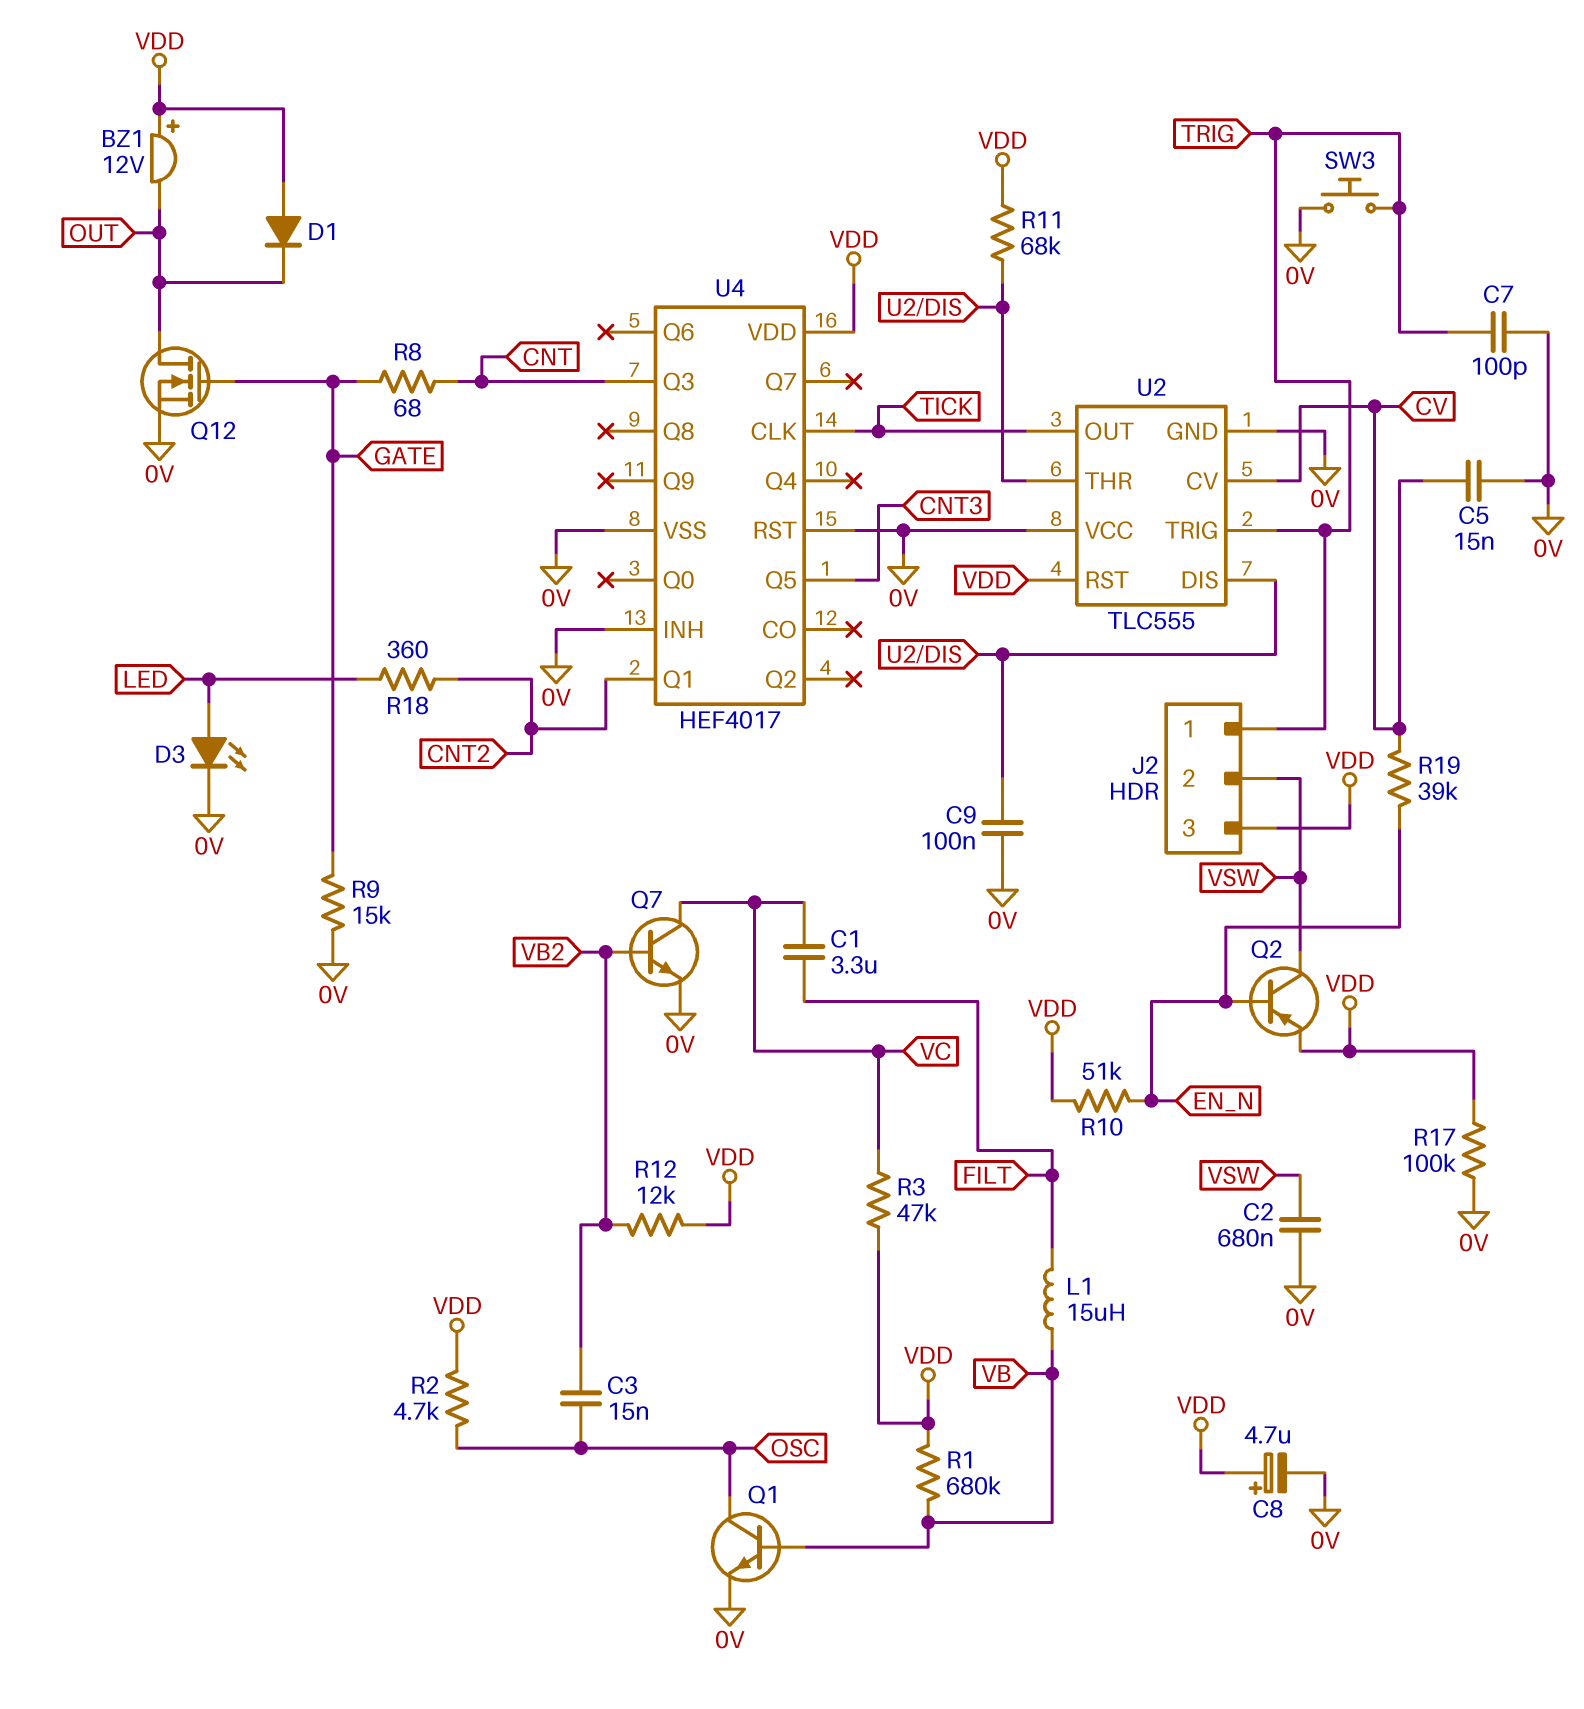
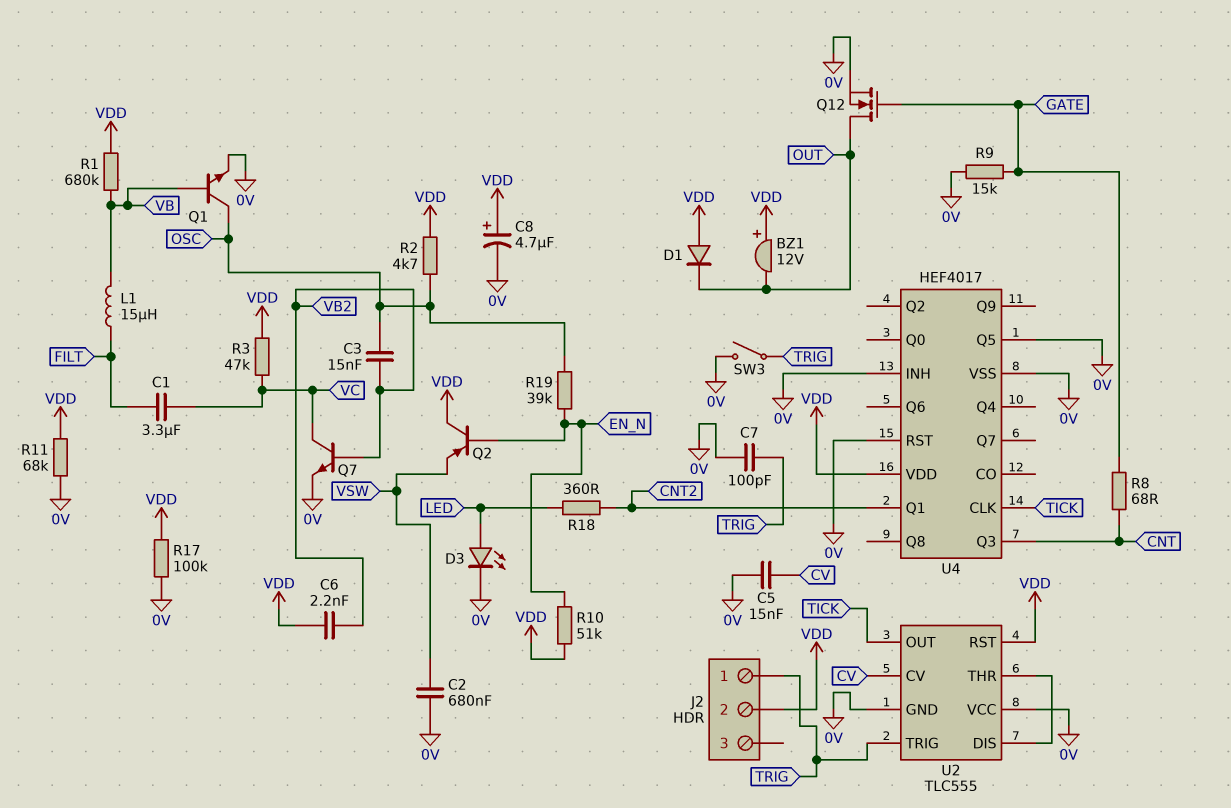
C6: none -> 2.2nF (VB2, VDD)
C9: 100nF (0V, U2/DIS) -> none
J2 pin 2: VSW -> VDD
J2 pin 3: VDD -> none
Q2: PNP (B EN_N, C VSW, E VDD) -> PNP (B EN_N, C VDD, E VSW)
R11: 68k (U2/DIS, VDD) -> 68k (0V, VDD)
R12: 12k (VB2, VDD) -> none
R19: 39k (CV, EN_N) -> 39k (EN_N, OSC)
SW3: button (0V, TRIG) -> switch (0V, TRIG)
U4 pin Q5: CNT3 -> 0V

